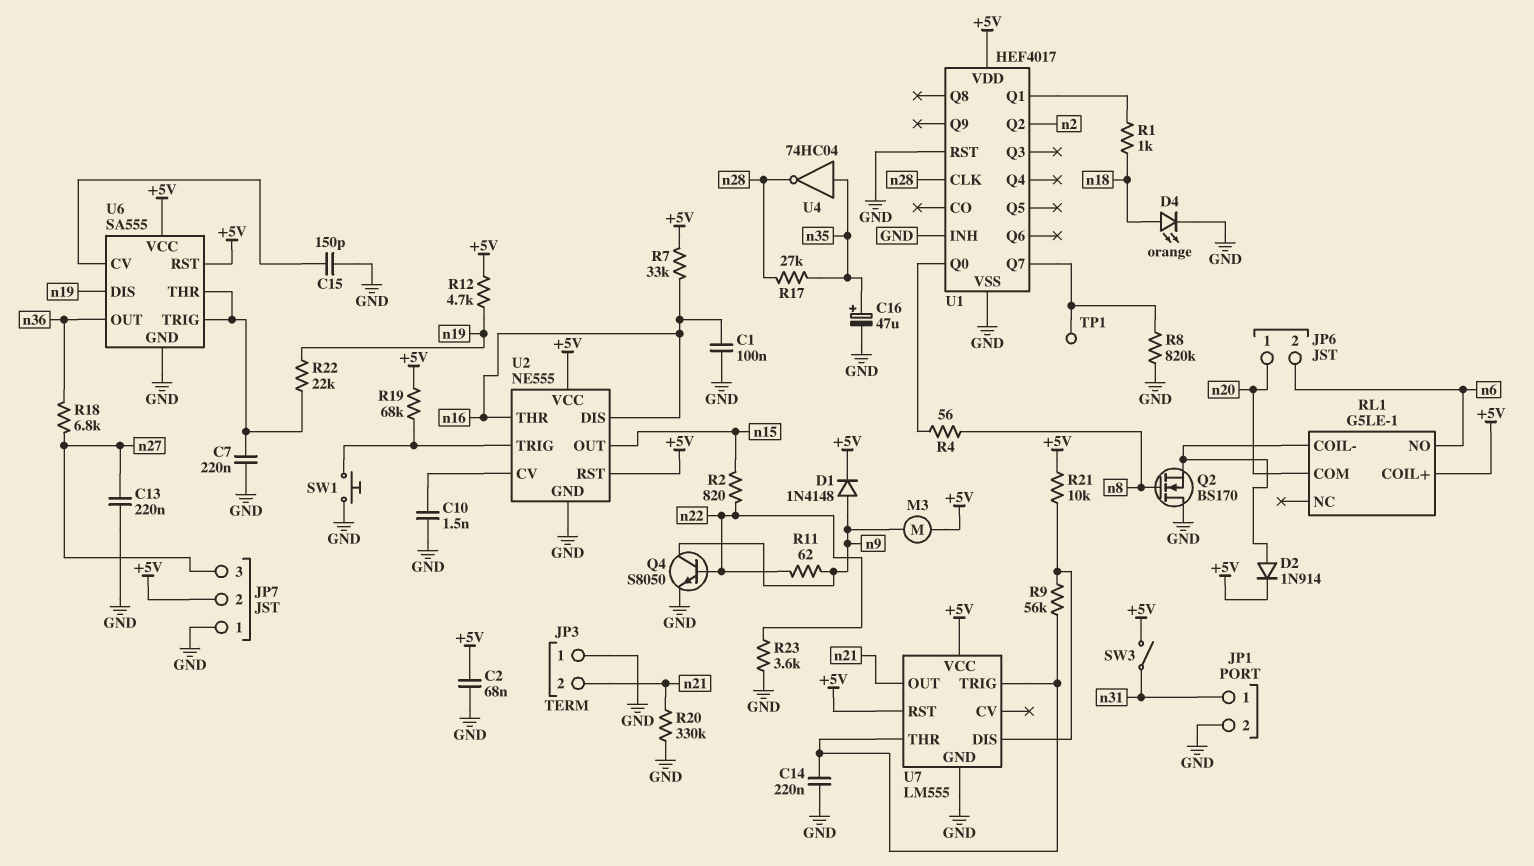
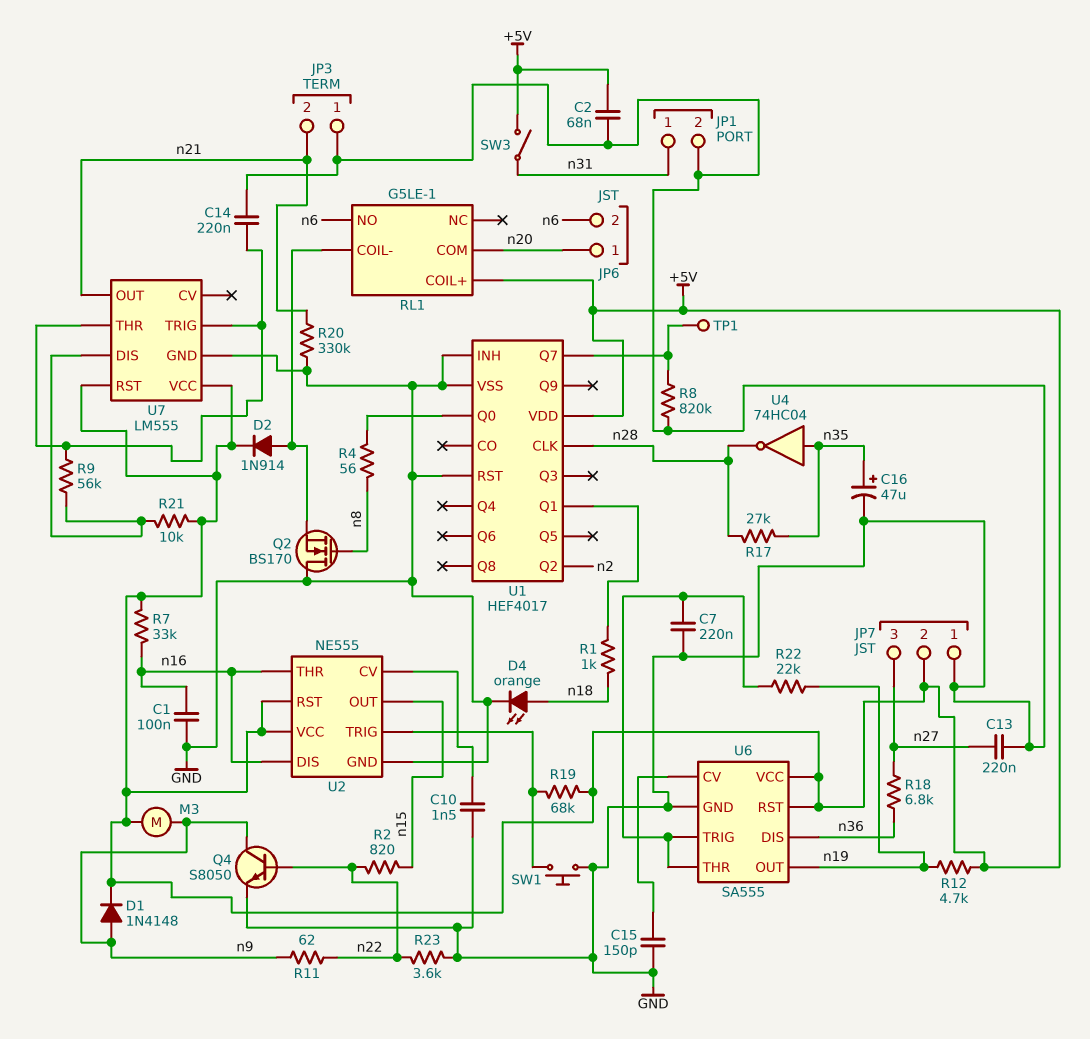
U6 pin DIS: n19 -> n36
U6 pin OUT: n36 -> n19

